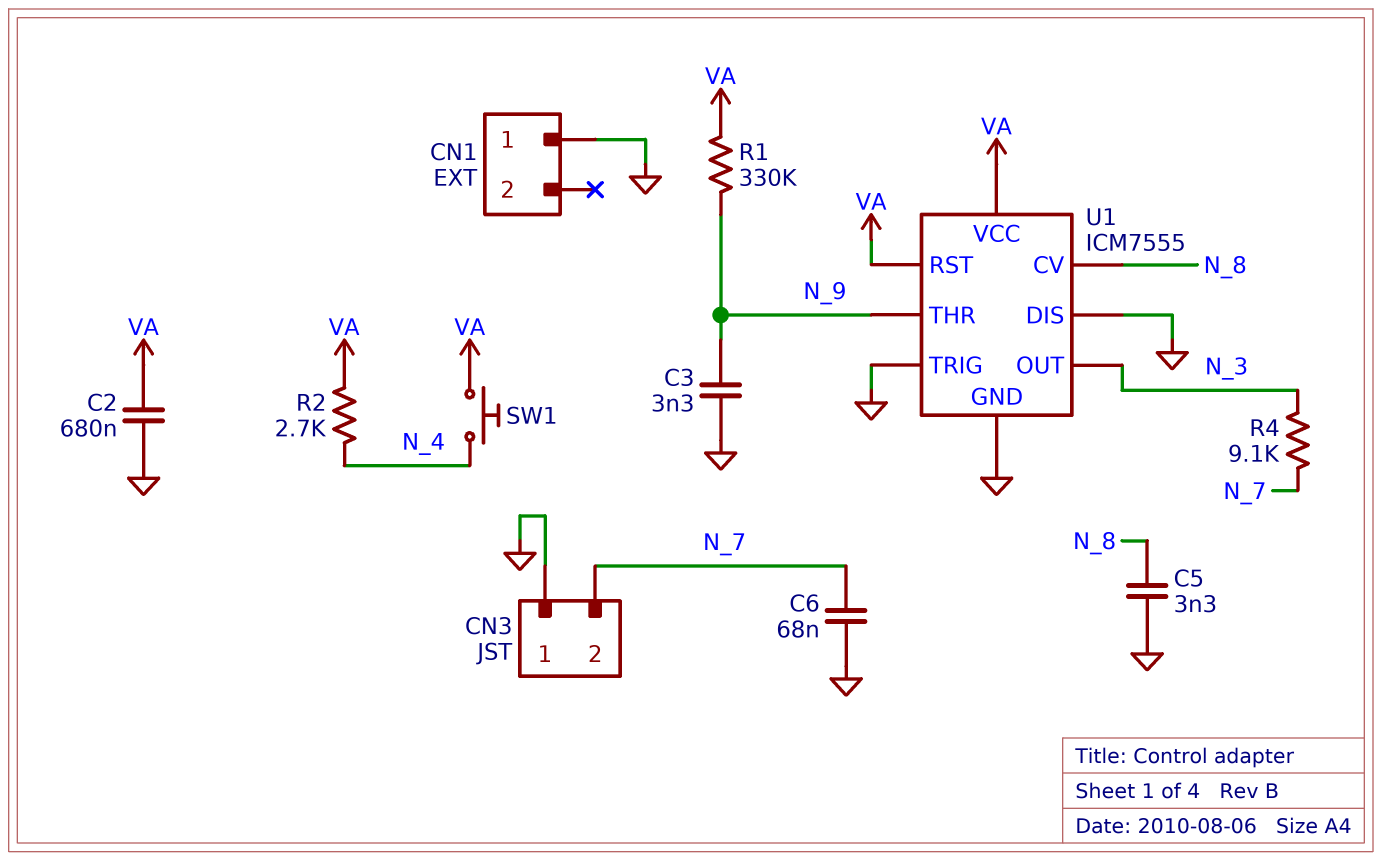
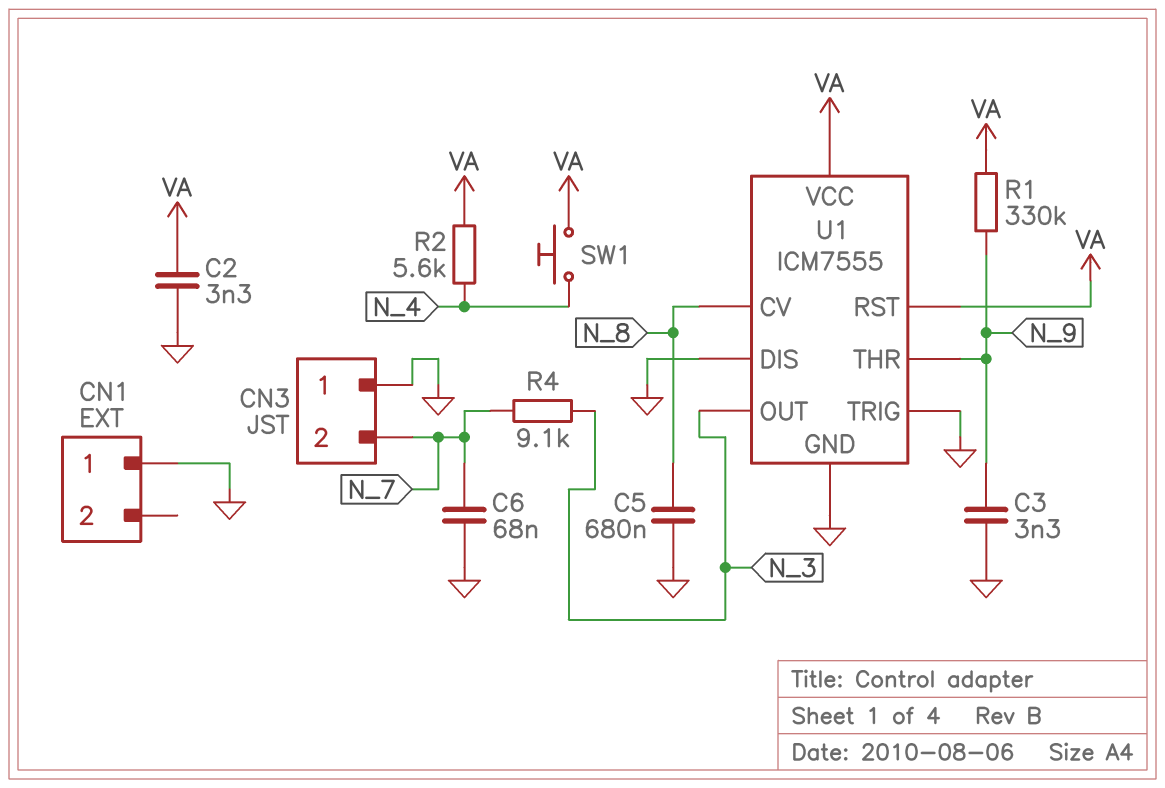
C2: 680nF (GND, VA) -> 3.3nF (GND, VA)
C5: 3.3nF (GND, N_8) -> 680nF (GND, N_8)
R2: 2.7k (N_4, VA) -> 5.6k (N_4, VA)

